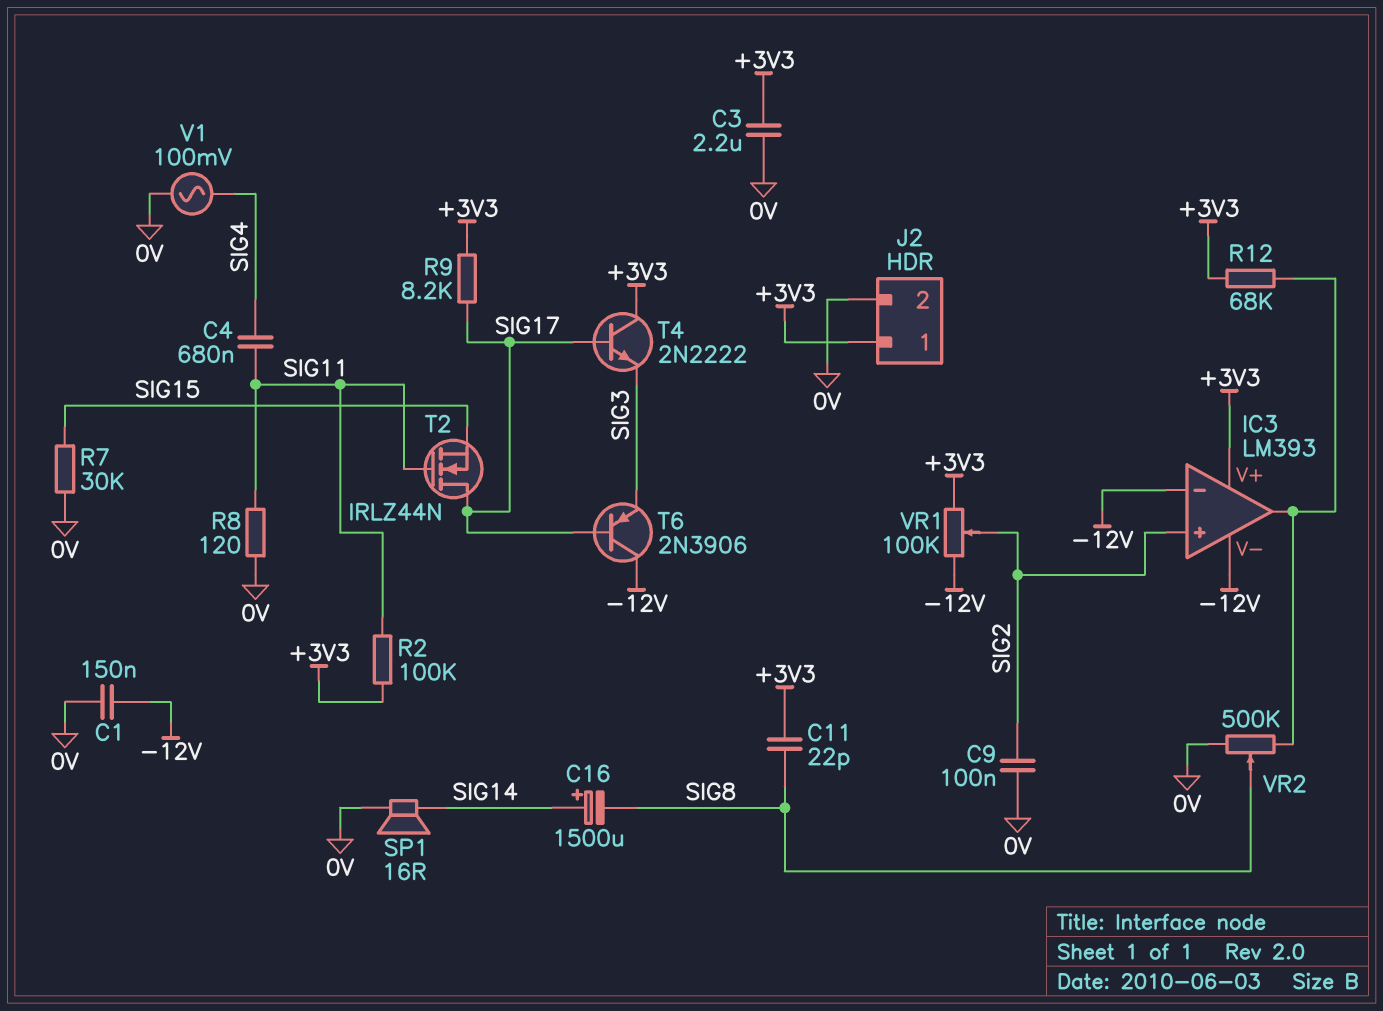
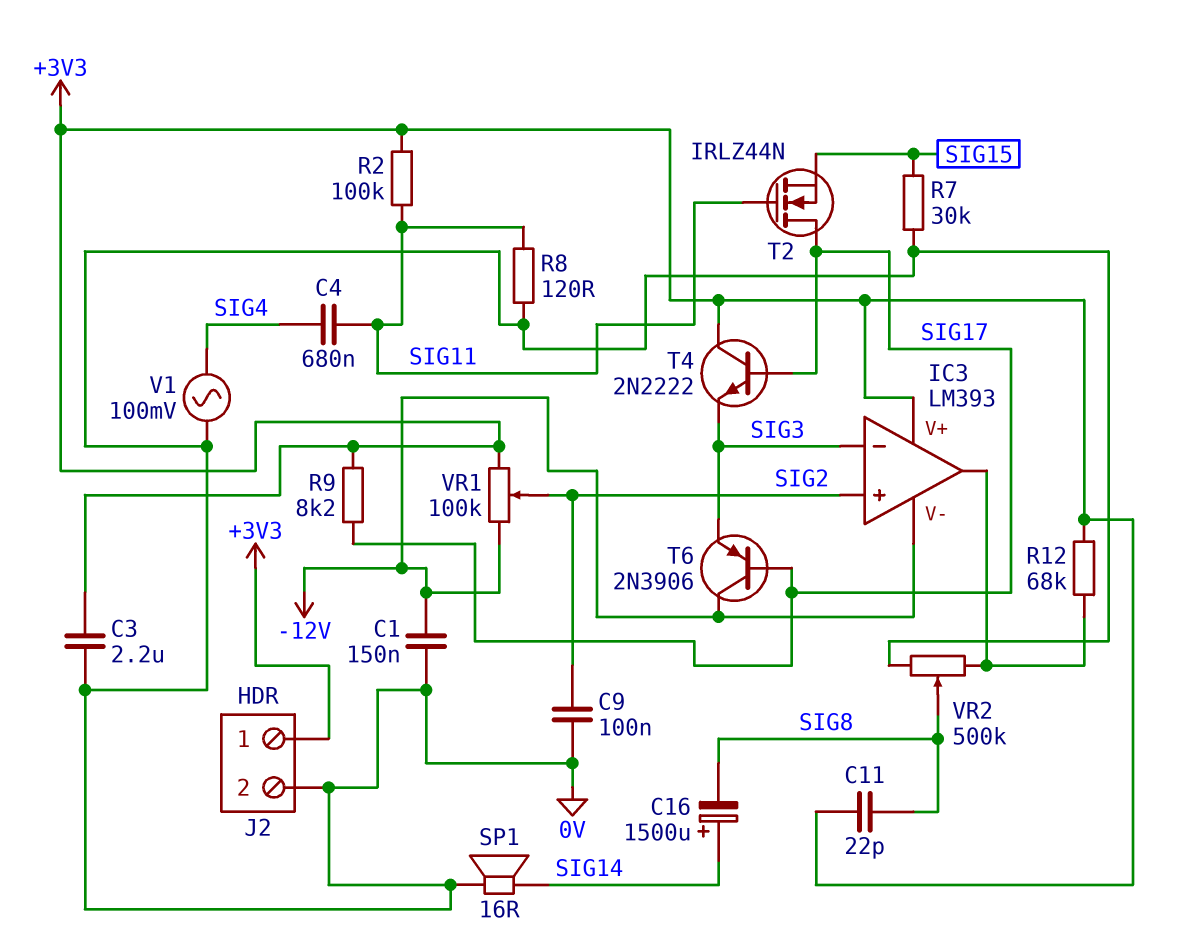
IC3 pin in-: -12V -> SIG3

